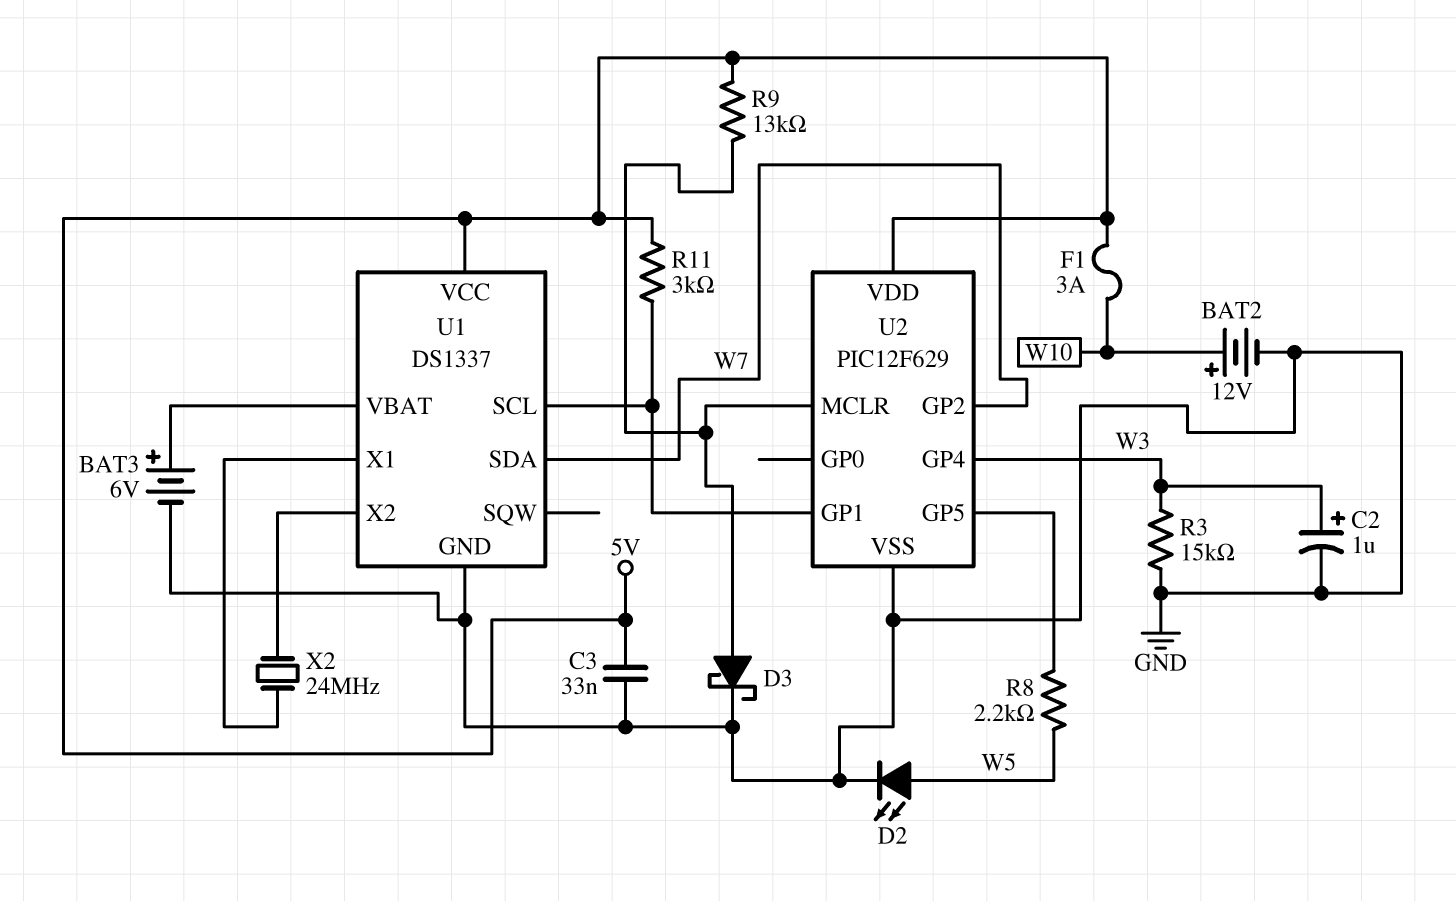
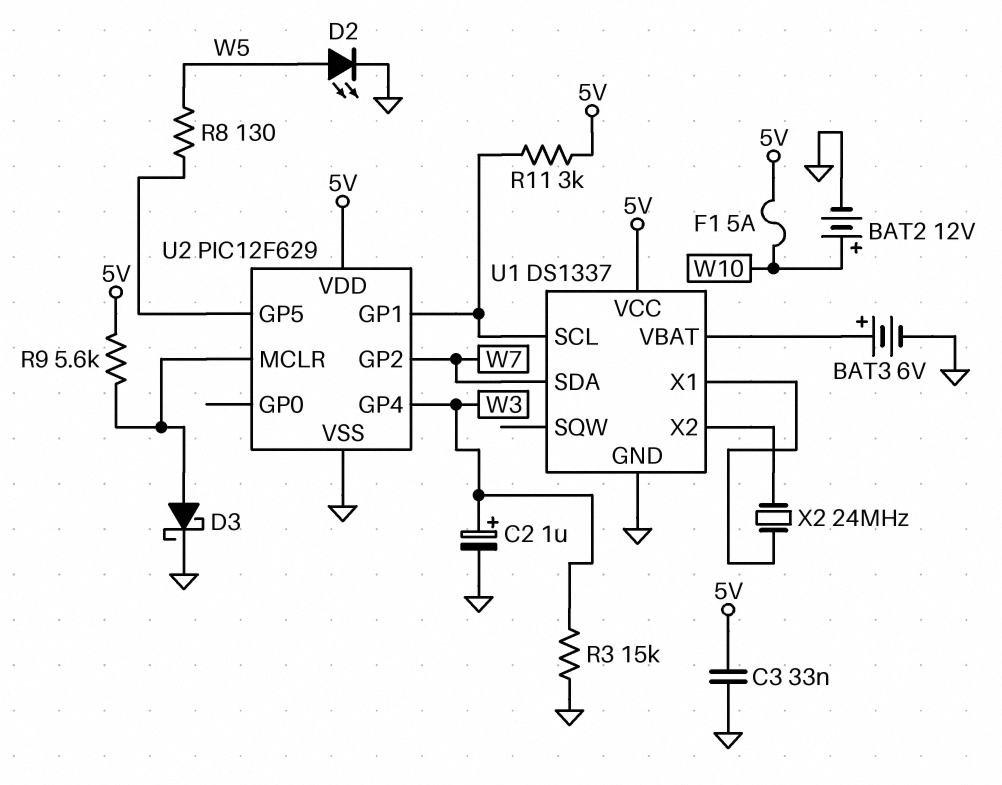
F1: 3A (5V, W10) -> 5A (5V, W10)
R8: 2.2k (U2/GP5, W5) -> 130 (U2/GP5, W5)
R9: 13k (5V, U2/MCLR) -> 5.6k (5V, U2/MCLR)

